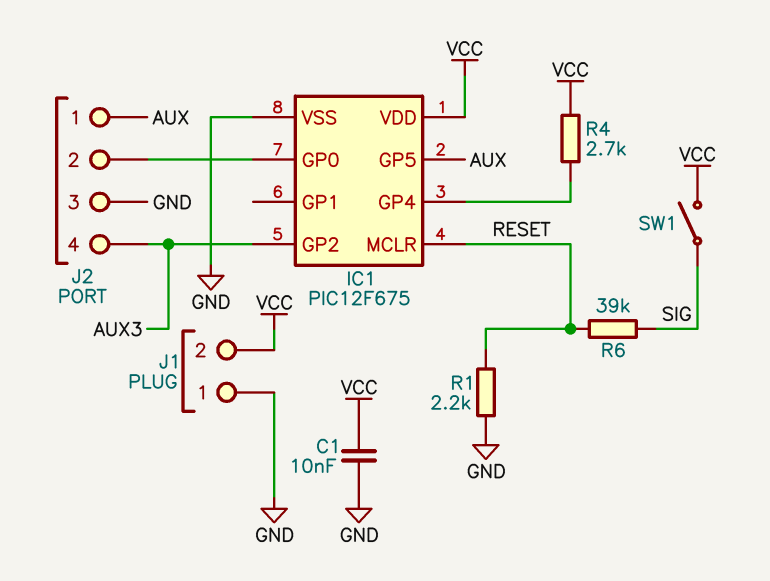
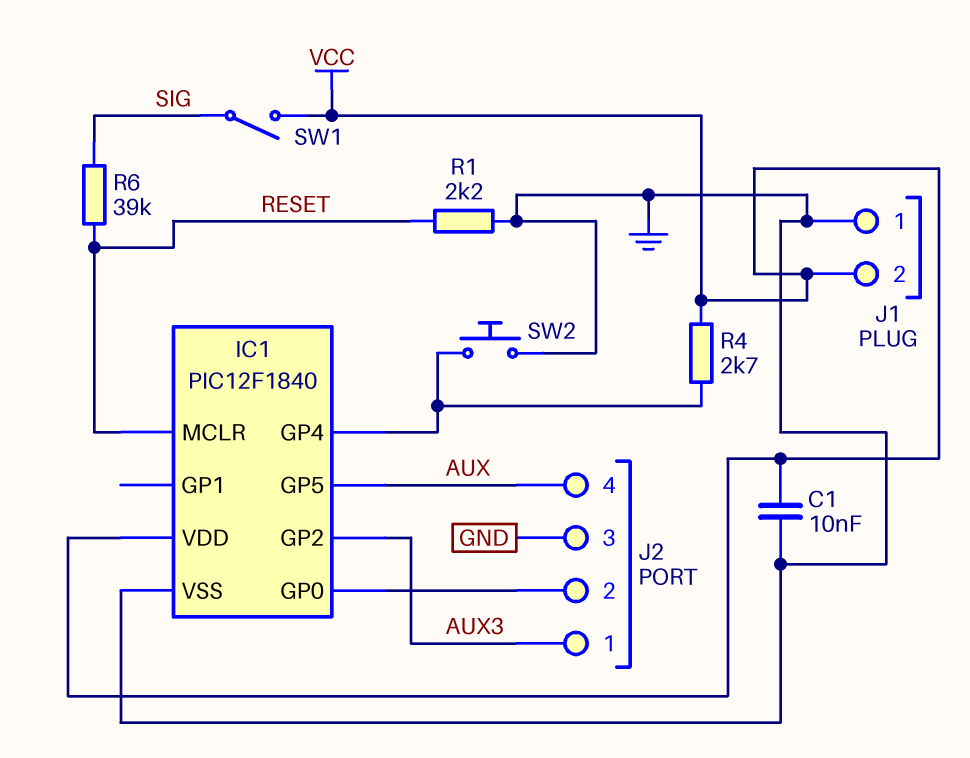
IC1: PIC12F675 -> PIC12F1840
J2 pin 1: AUX -> AUX3
J2 pin 4: AUX3 -> AUX
SW2: none -> button (GND, IC1/GP4)

